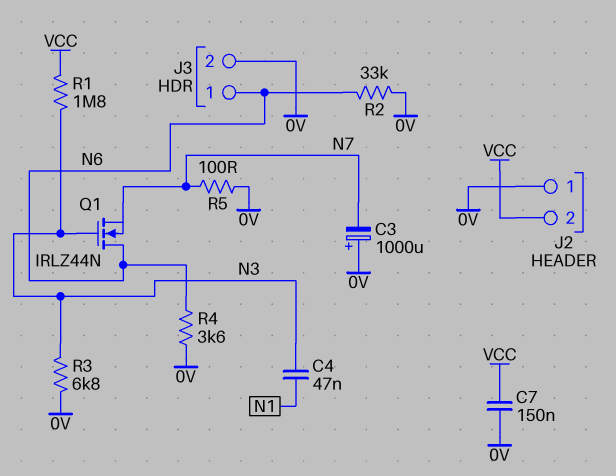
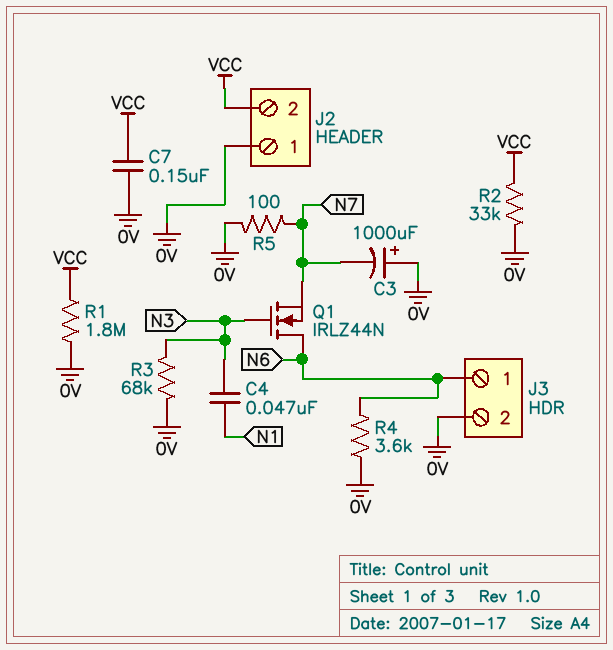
R1: 1.8M (N3, VCC) -> 1.8M (0V, VCC)
R2: 33k (0V, N6) -> 33k (0V, VCC)
R3: 6.8k (0V, N3) -> 68k (0V, N3)

